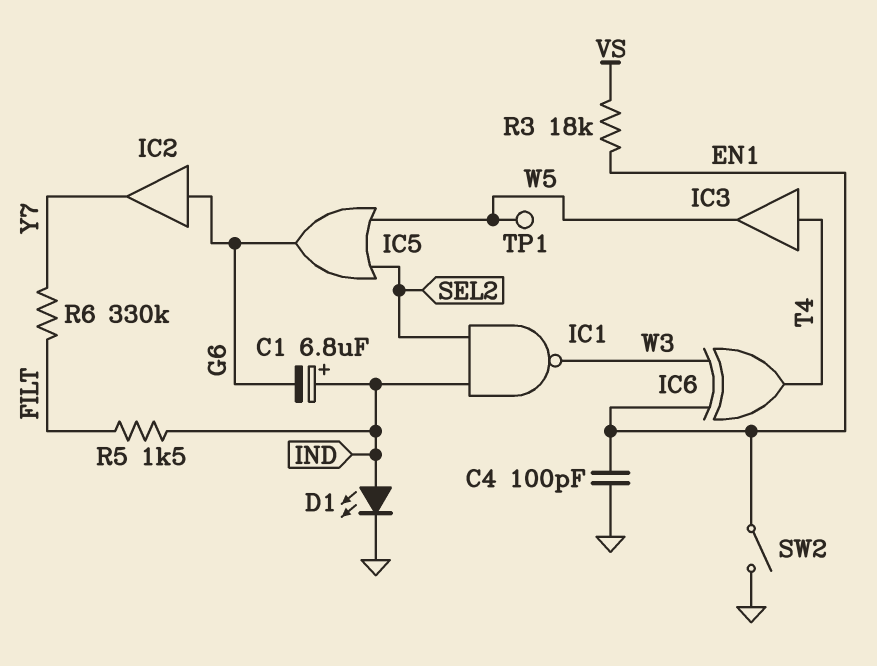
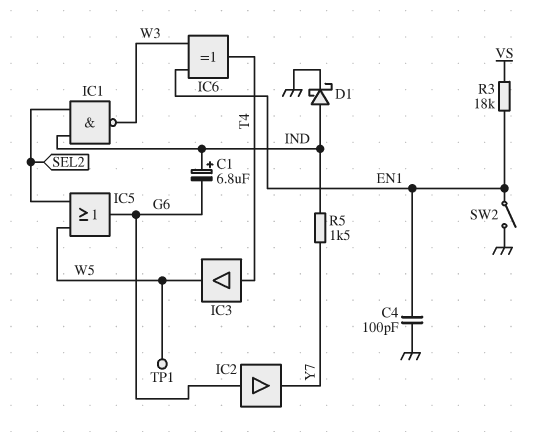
D1: LED (A IND, K GND) -> schottky (A IND, K GND)
R5: 1.5k (FILT, IND) -> 1.5k (IND, Y7)
R6: 330k (FILT, Y7) -> none

